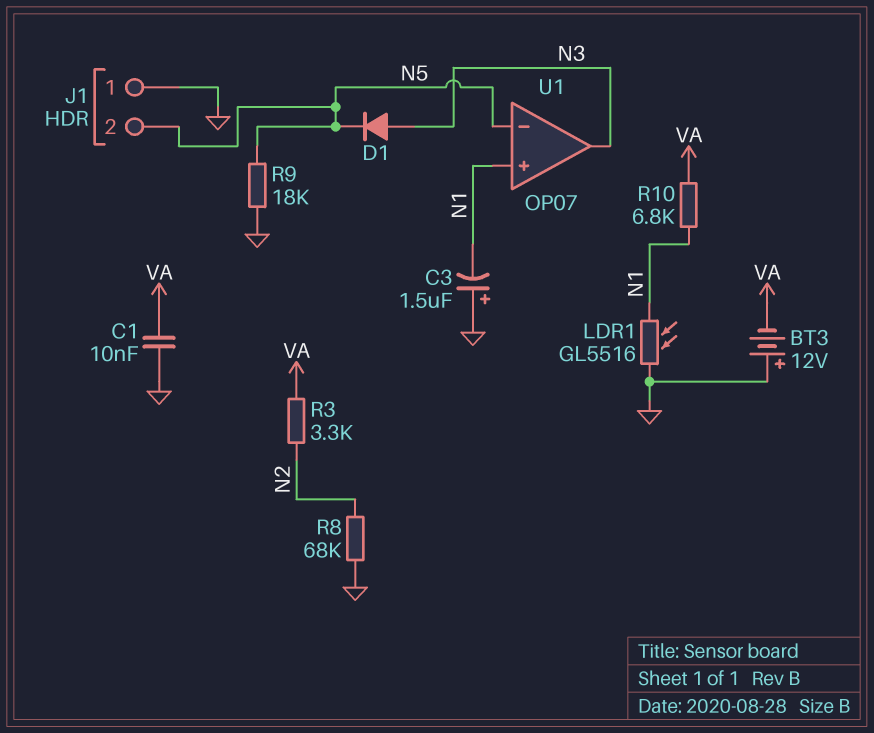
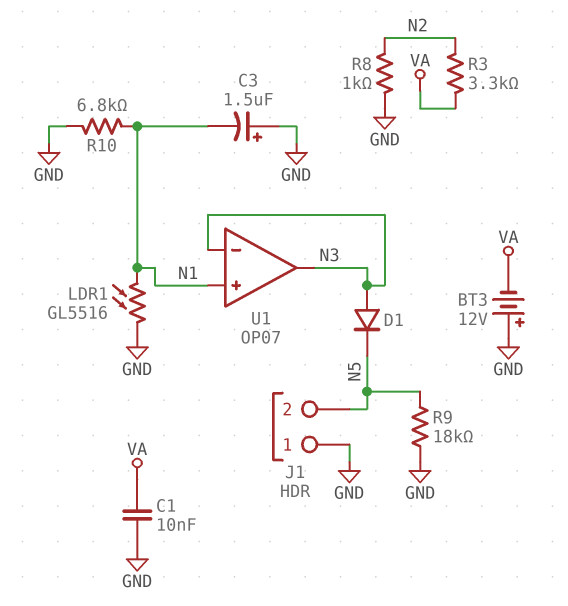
R8: 68k (GND, N2) -> 1k (GND, N2)
R10: 6.8k (N1, VA) -> 6.8k (GND, N1)
U1 pin in-: N5 -> N3

